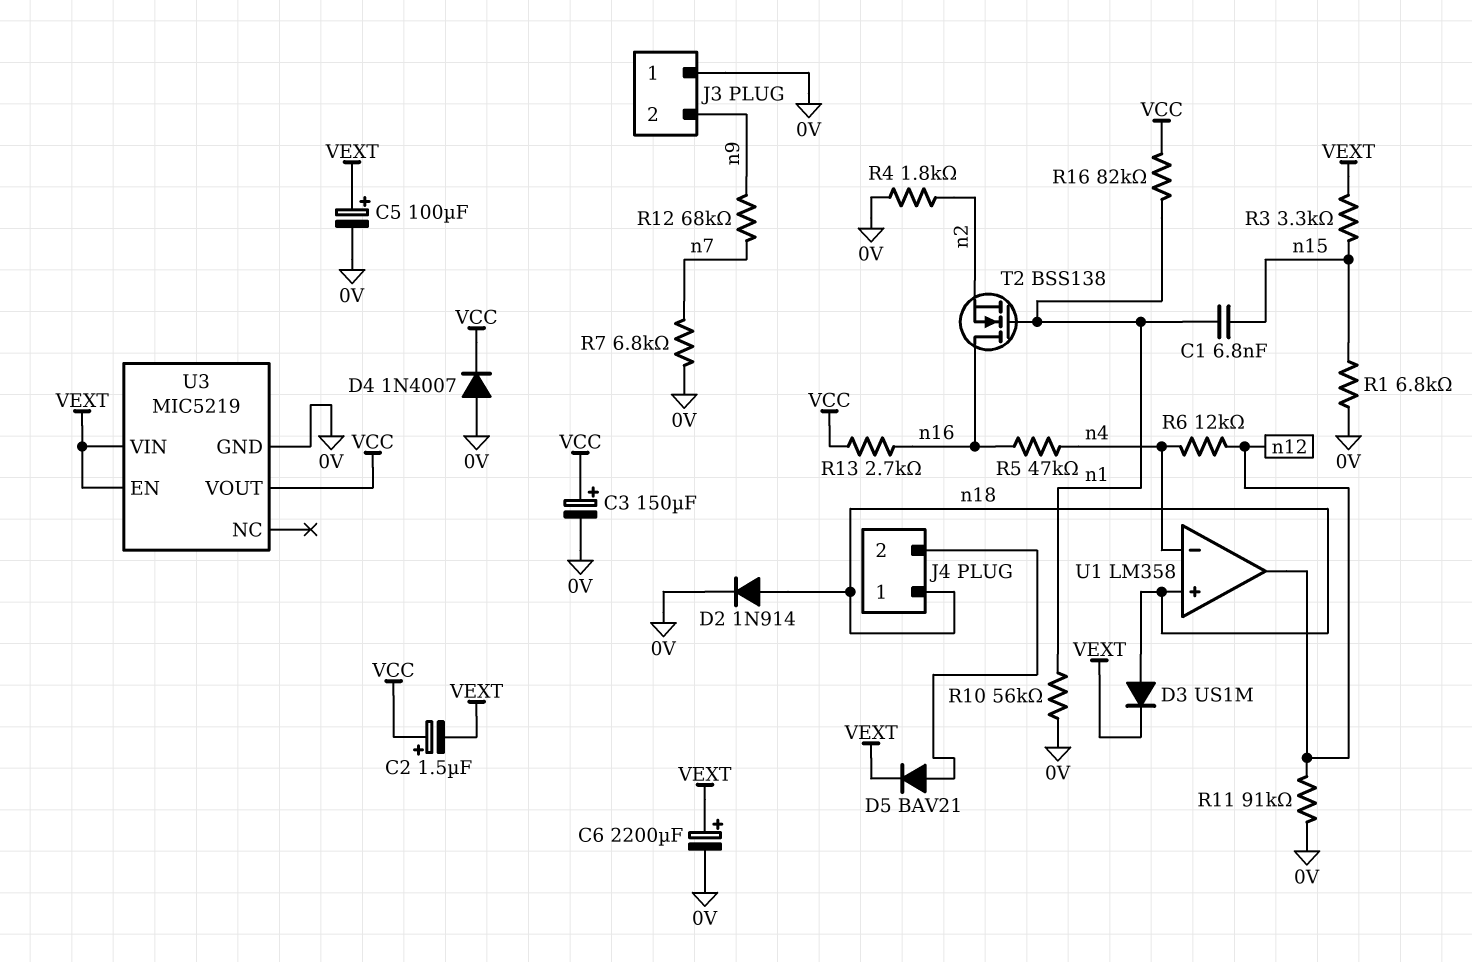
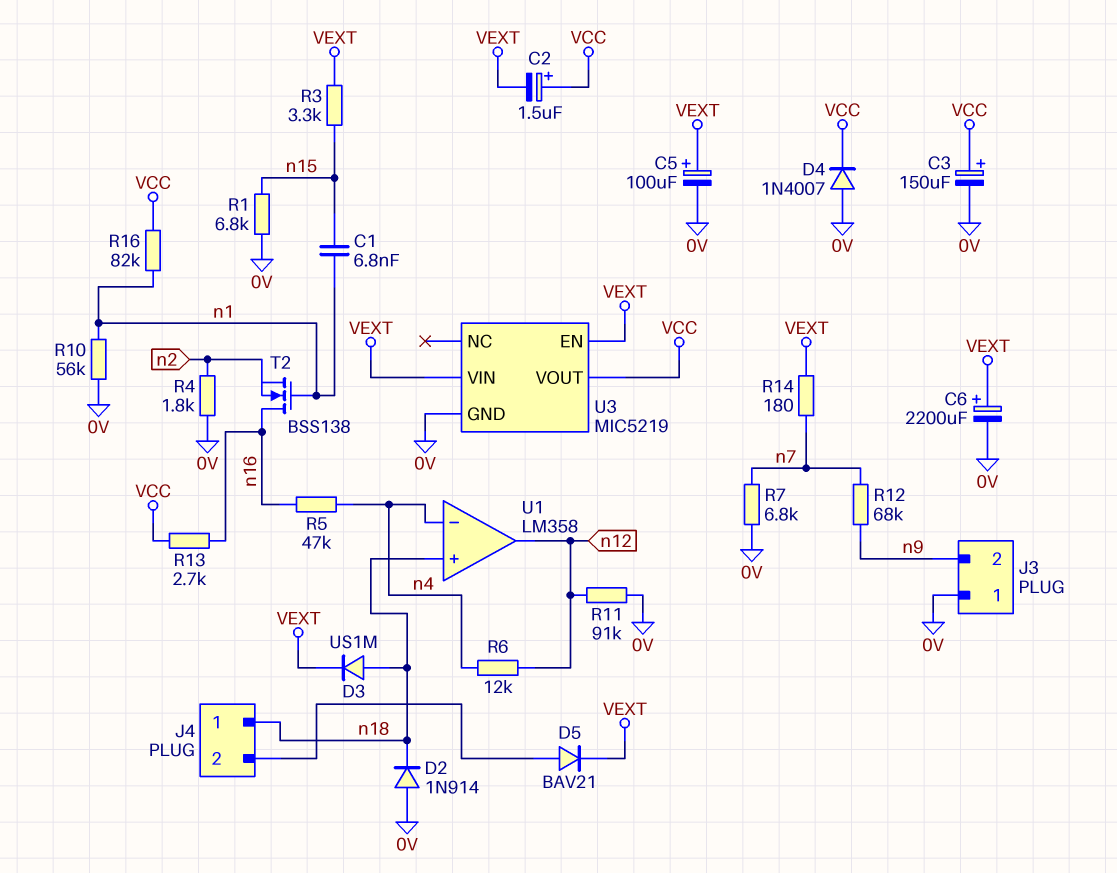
D2: diode 1N914 (A n18, K 0V) -> diode 1N914 (A 0V, K n18)
R14: none -> 180 (VEXT, n7)

